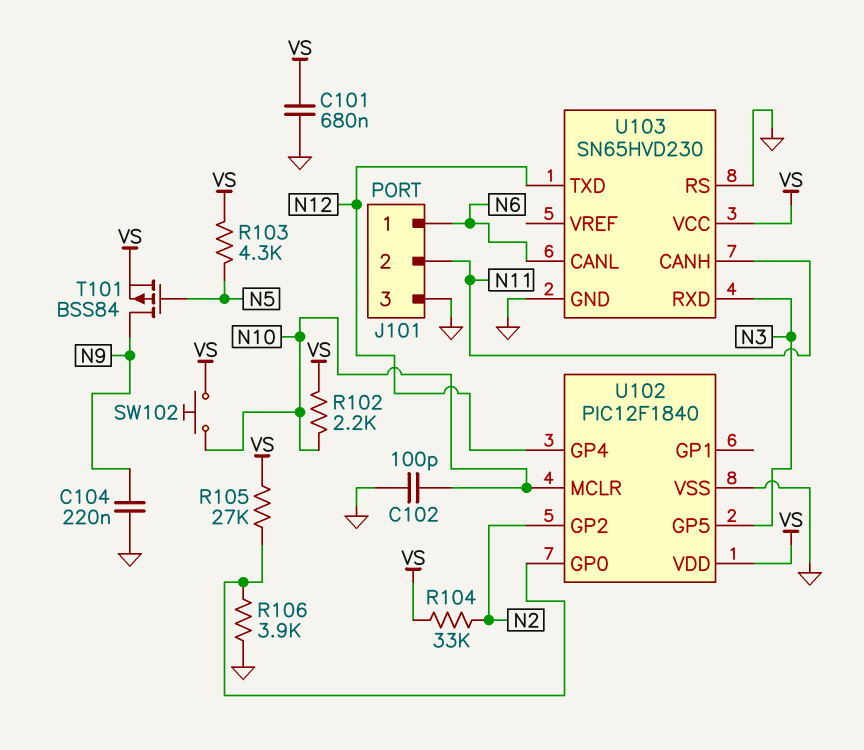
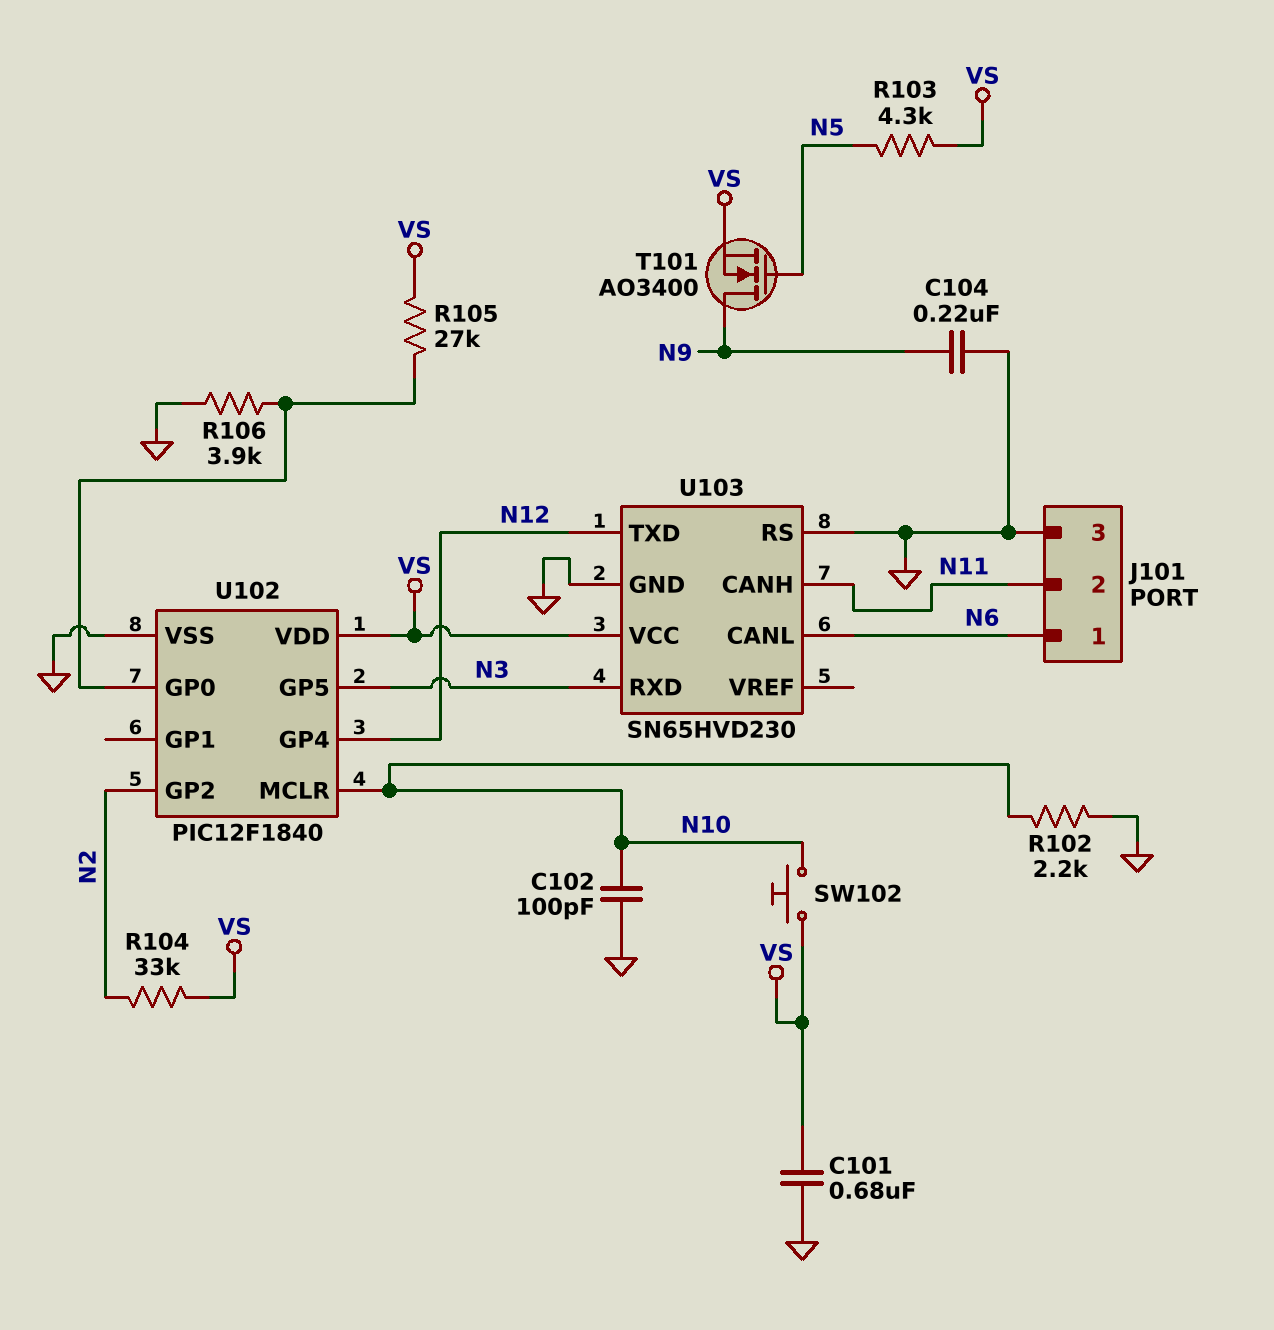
R102: 2.2k (N10, VS) -> 2.2k (GND, N10)
T101: PMOS BSS84 (G N5, D N9, S VS) -> NMOS AO3400 (G N5, D N9, S VS)

